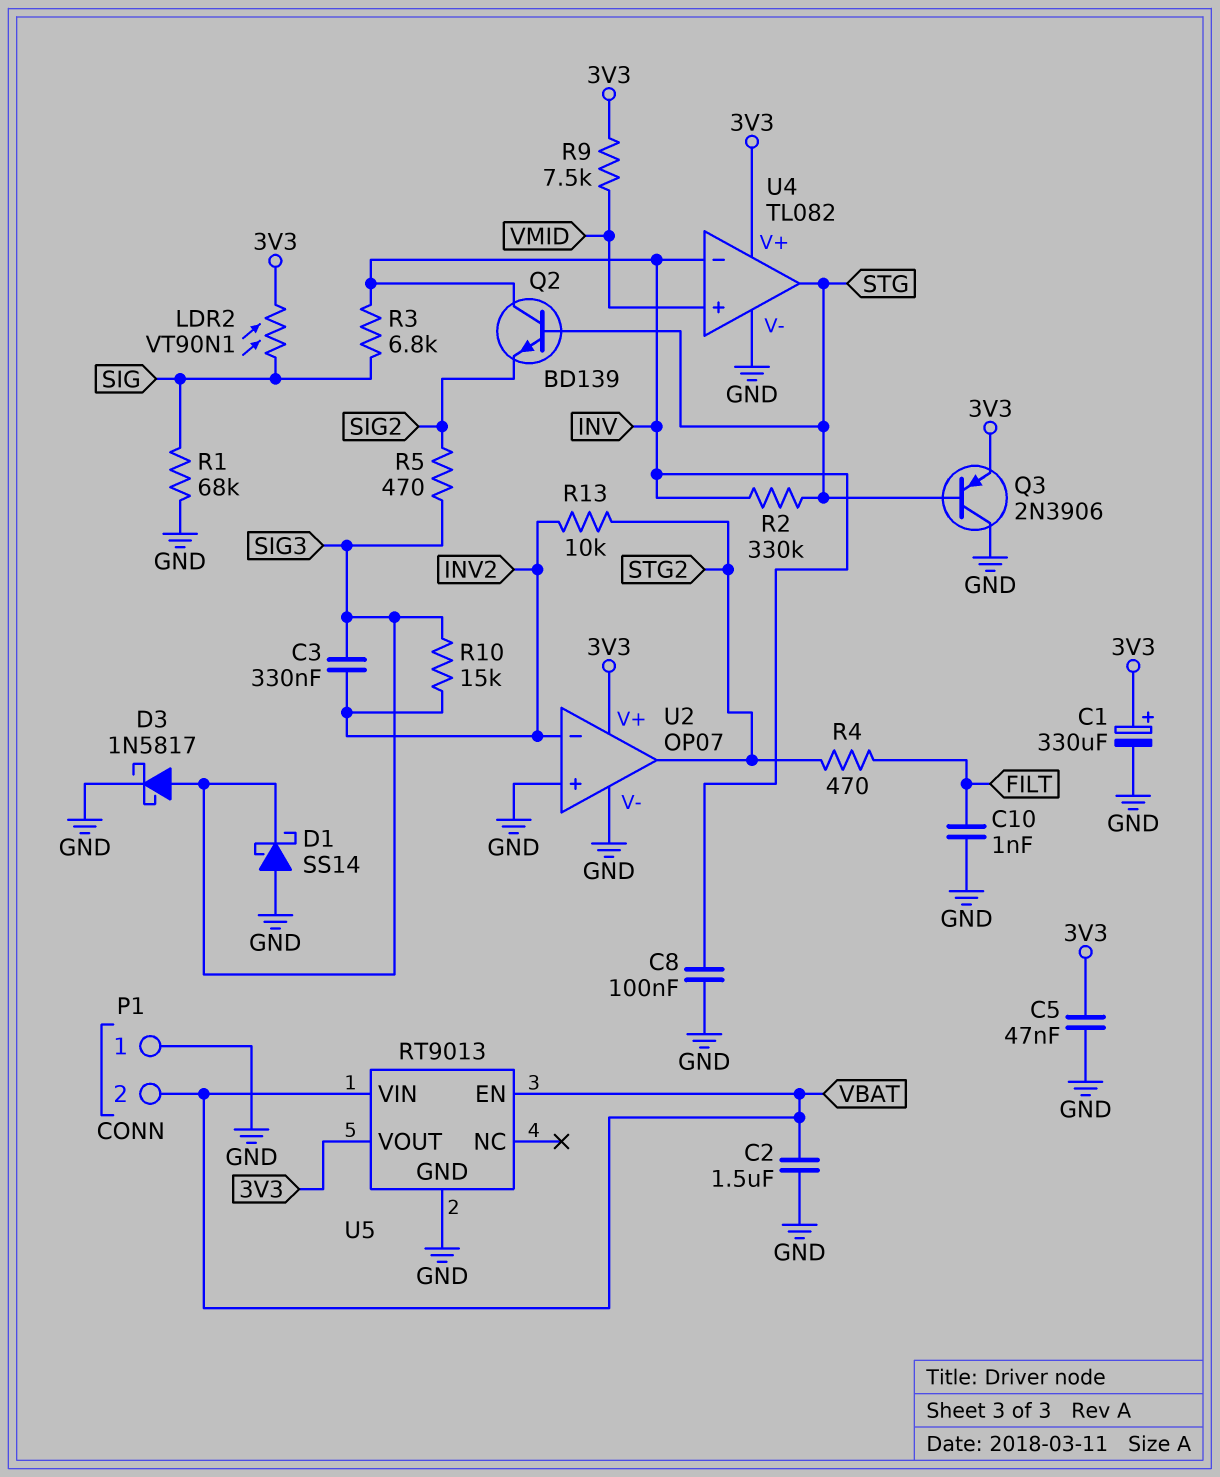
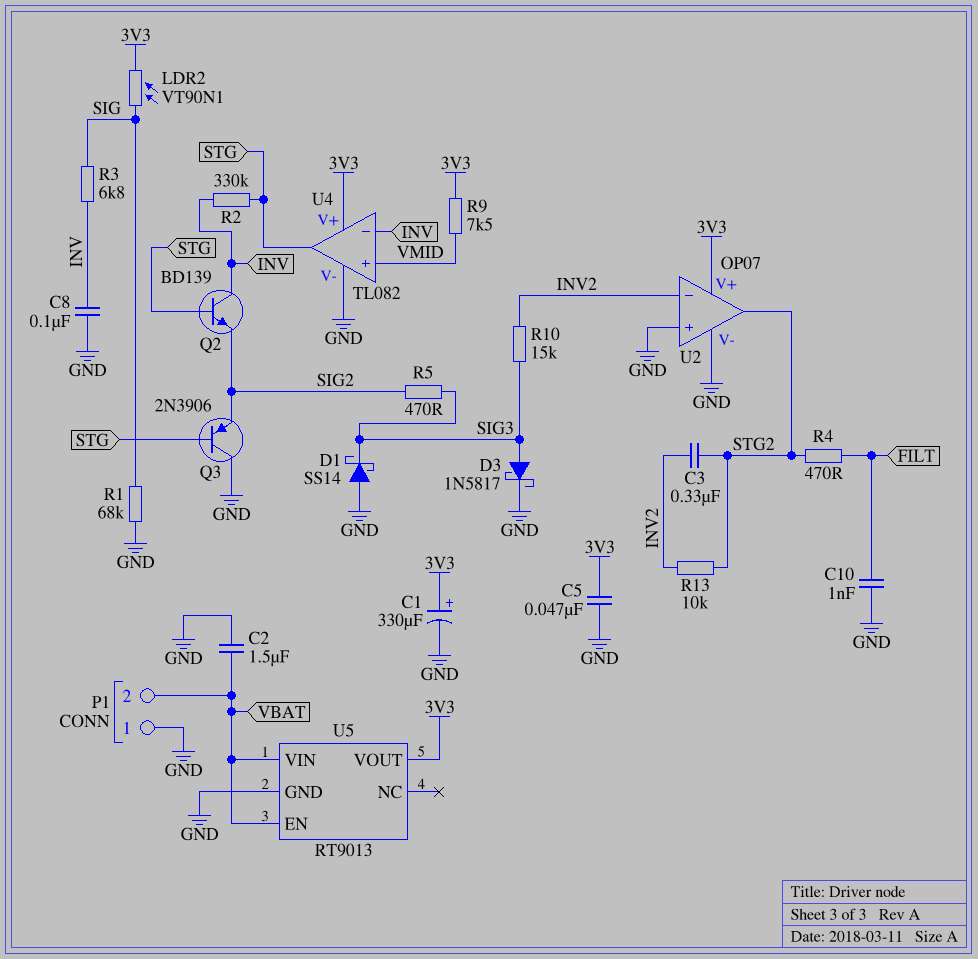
C3: 330nF (INV2, SIG3) -> 330nF (INV2, STG2)
Q3: PNP 2N3906 (B STG, C GND, E 3V3) -> PNP 2N3906 (B STG, C GND, E SIG2)

